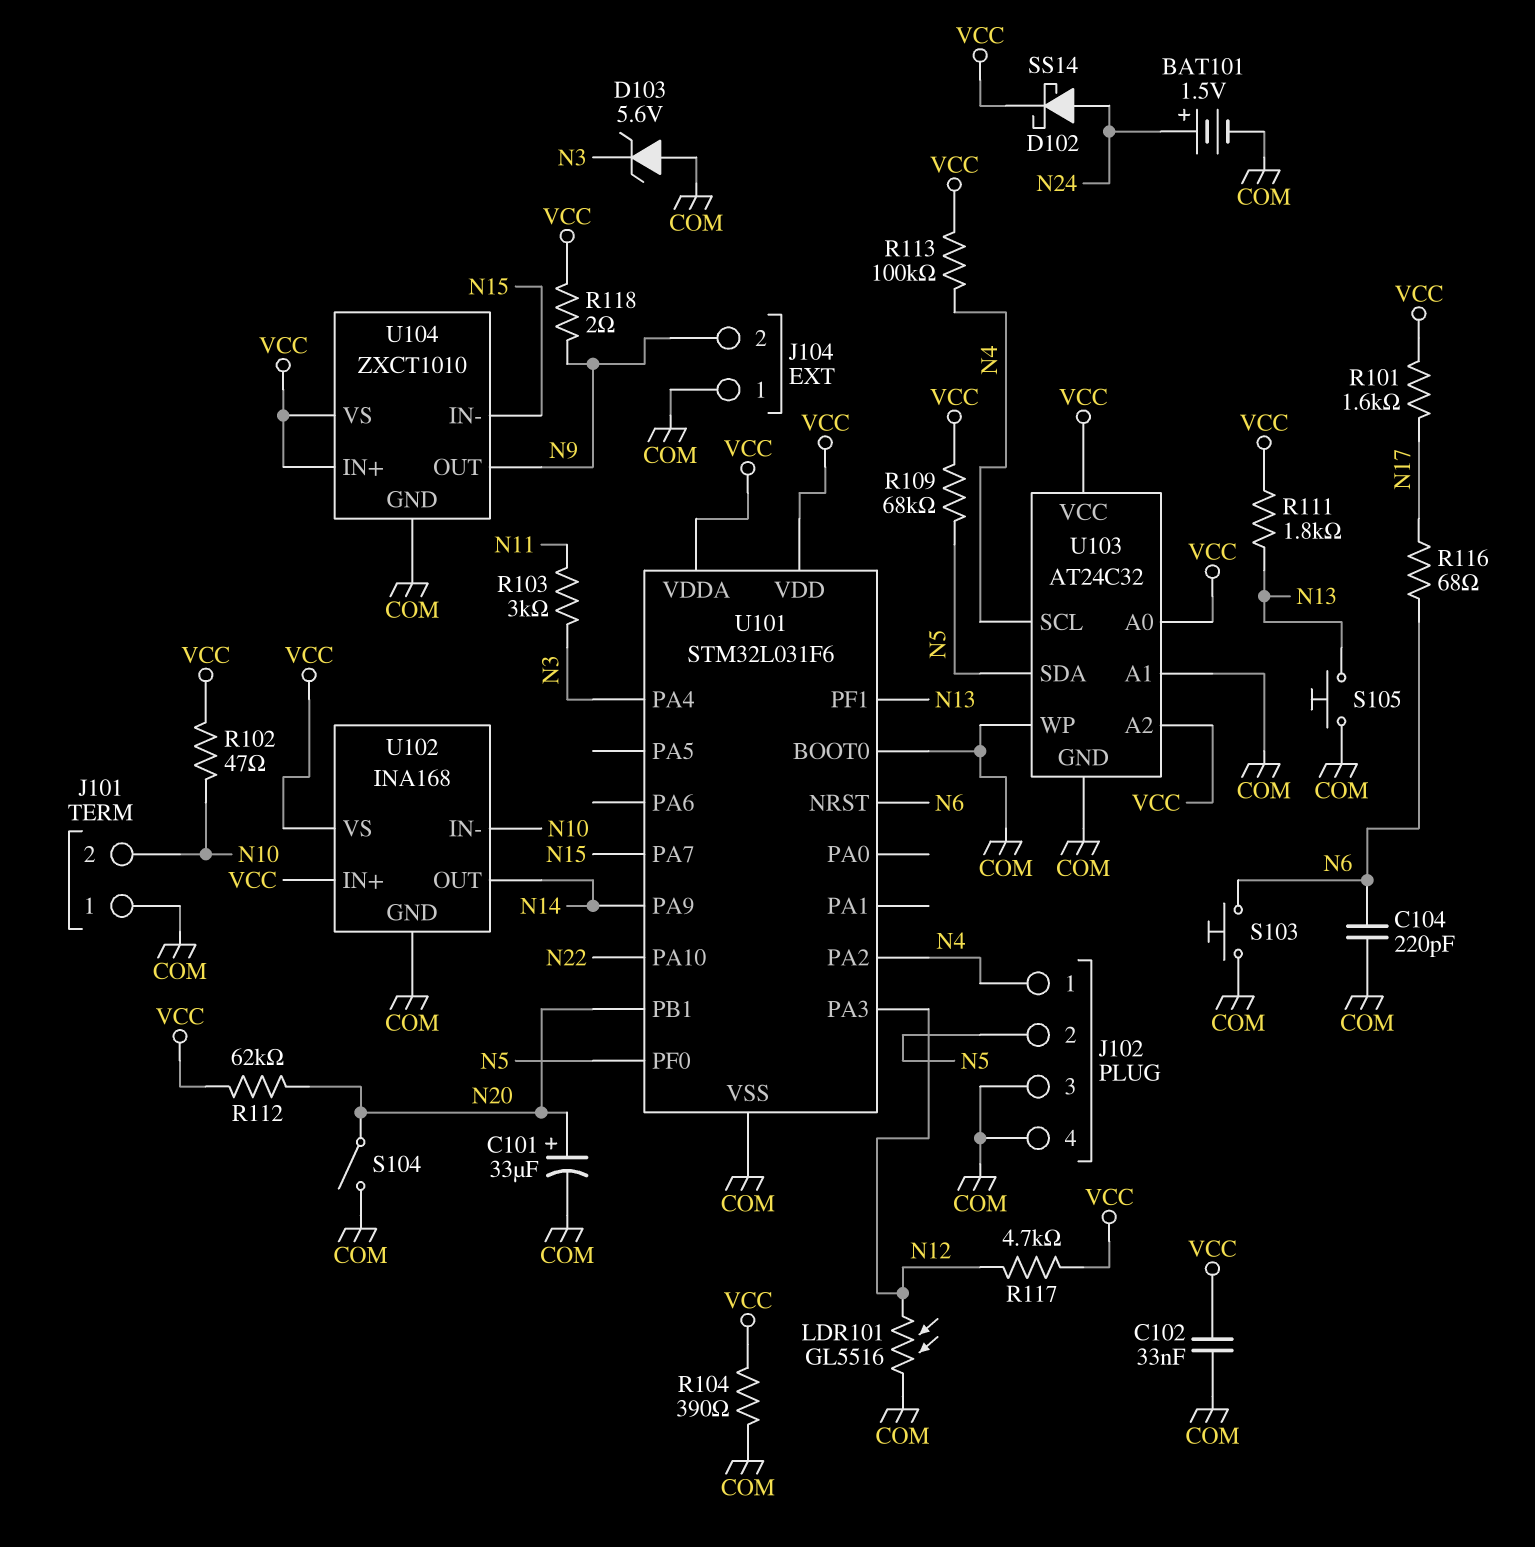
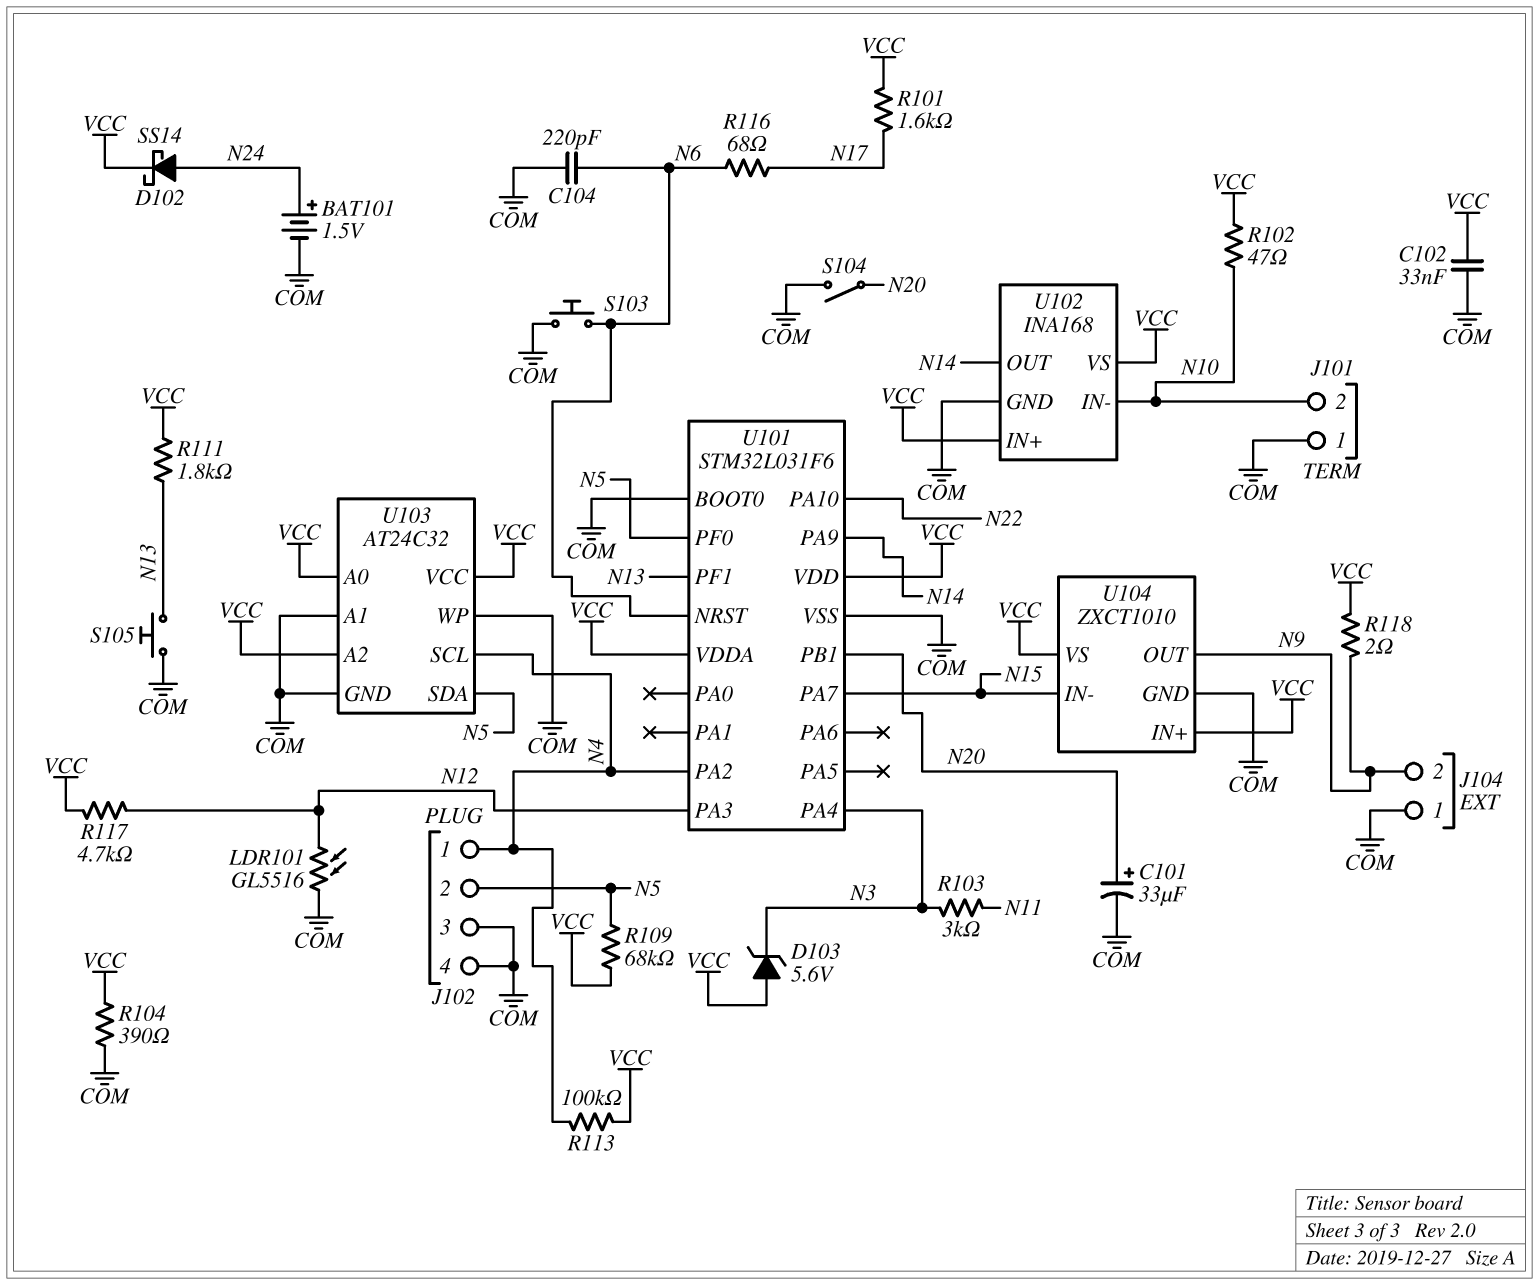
D103: zener 5.6V (A COM, K N3) -> zener 5.6V (A VCC, K N3)
R112: 62k (N20, VCC) -> none

